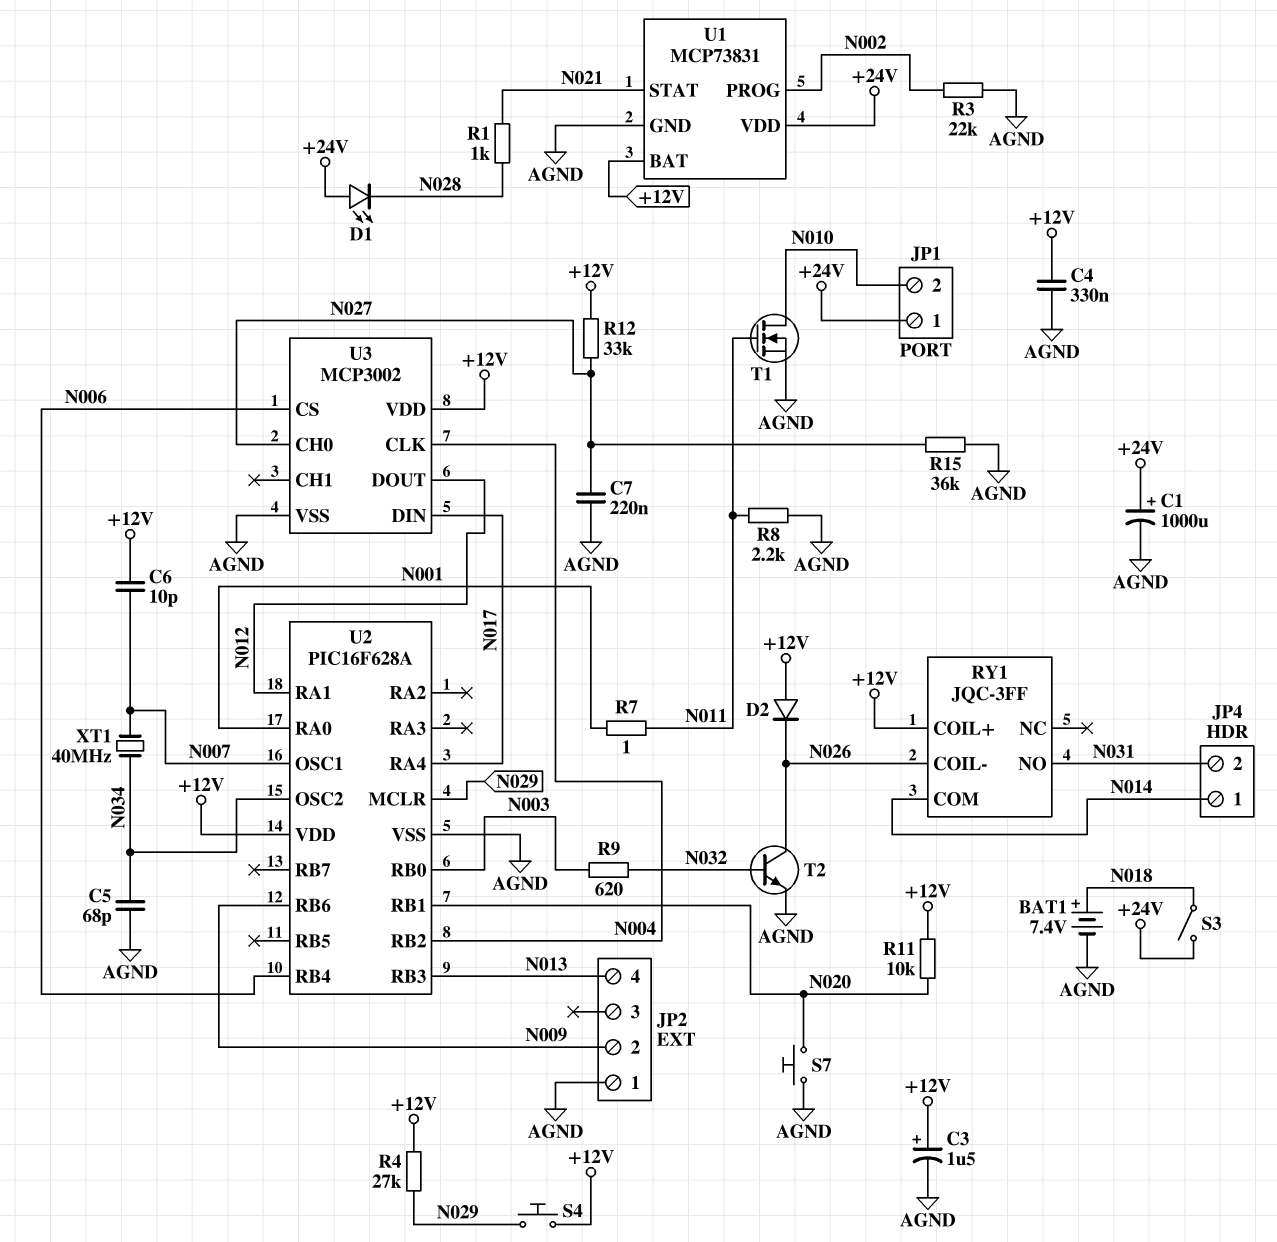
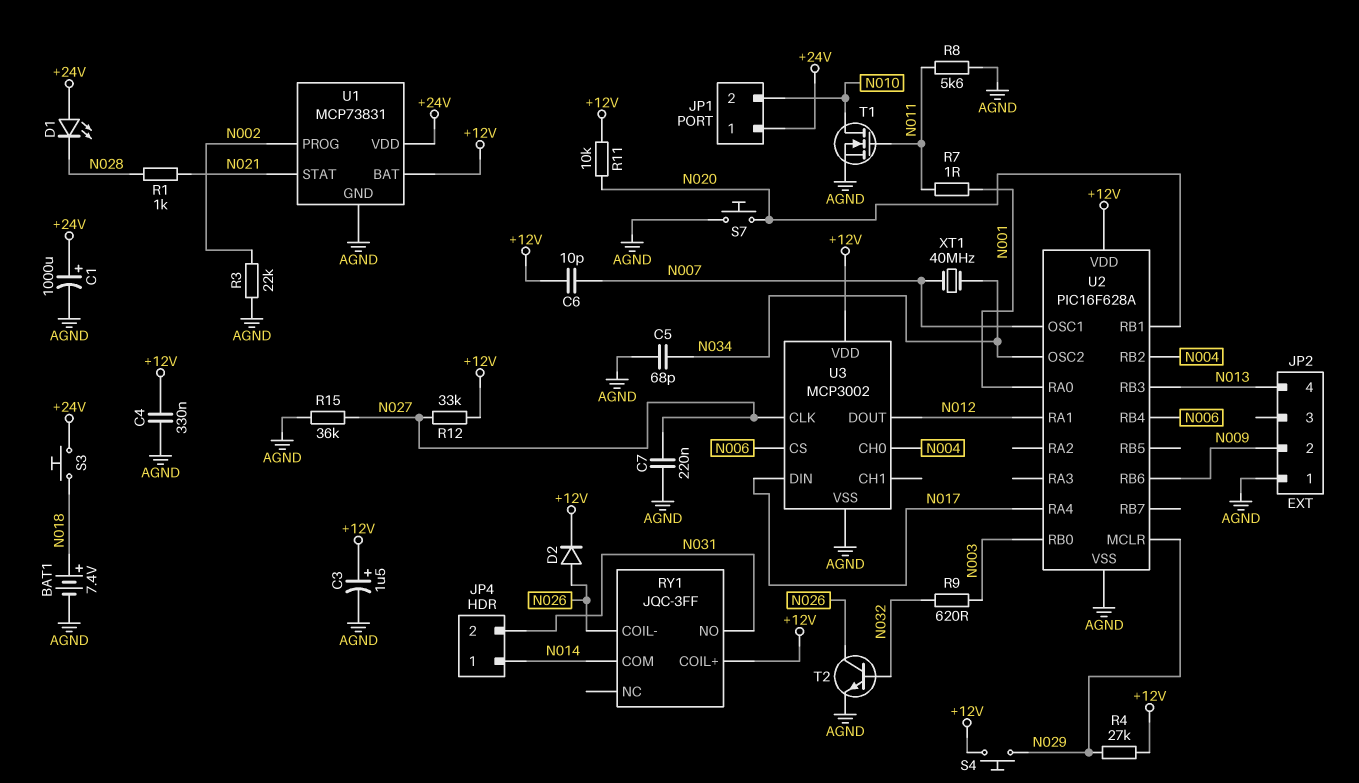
D2: diode (A +12V, K N026) -> diode (A N026, K +12V)
R8: 2.2k (AGND, N011) -> 5.6k (AGND, N011)
S3: switch (+24V, N018) -> button (+24V, N018)
U3 pin CH0: N027 -> N004
U3 pin CLK: N004 -> N027

